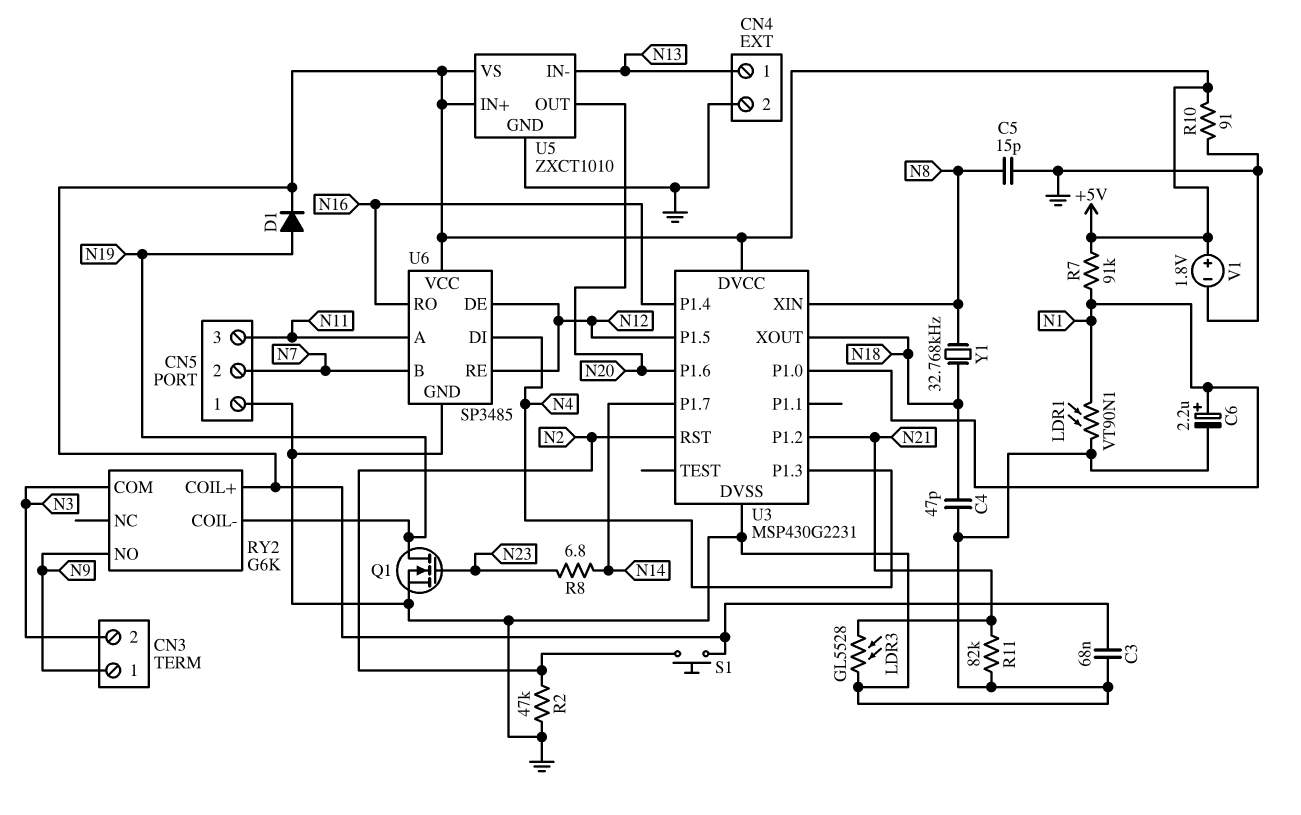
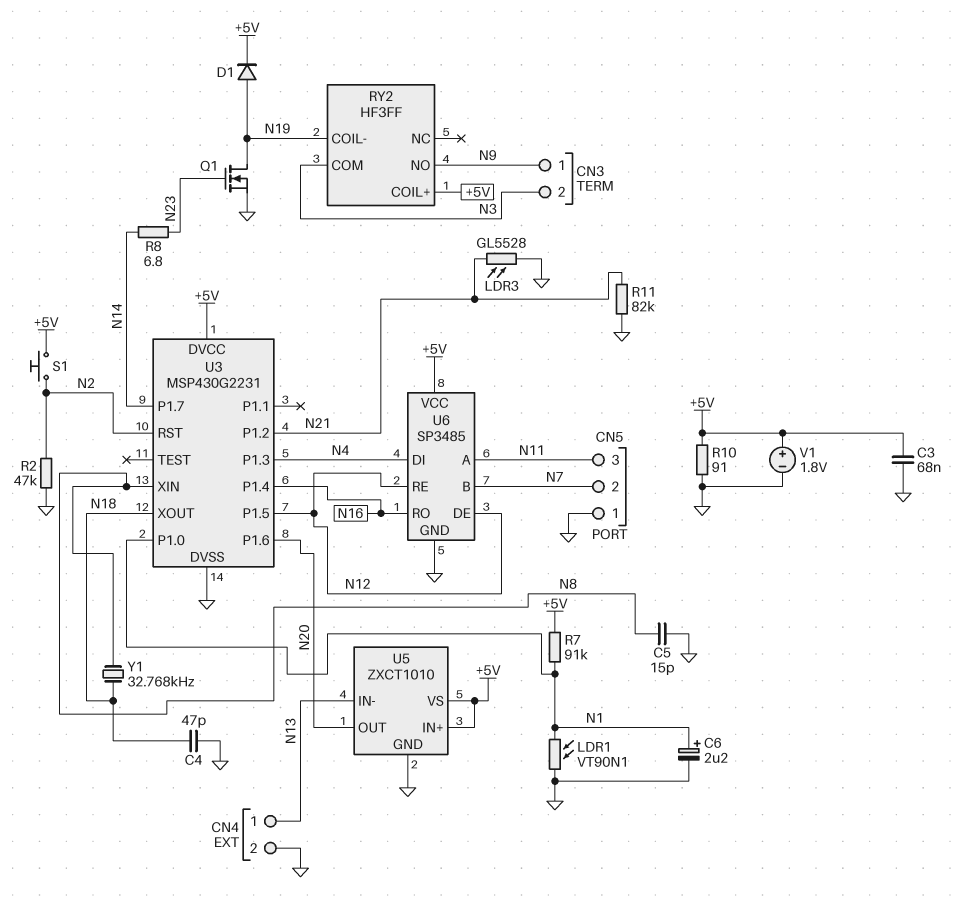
RY2: G6K -> HF3FF

